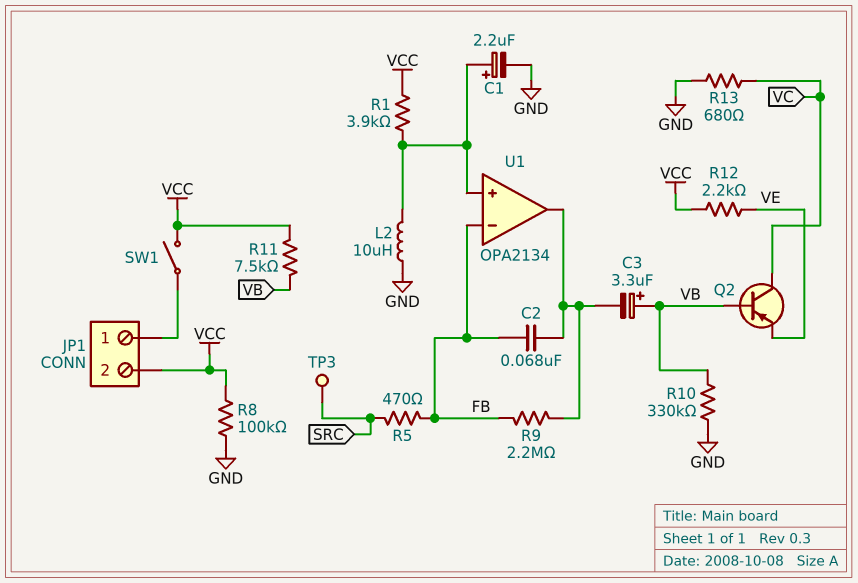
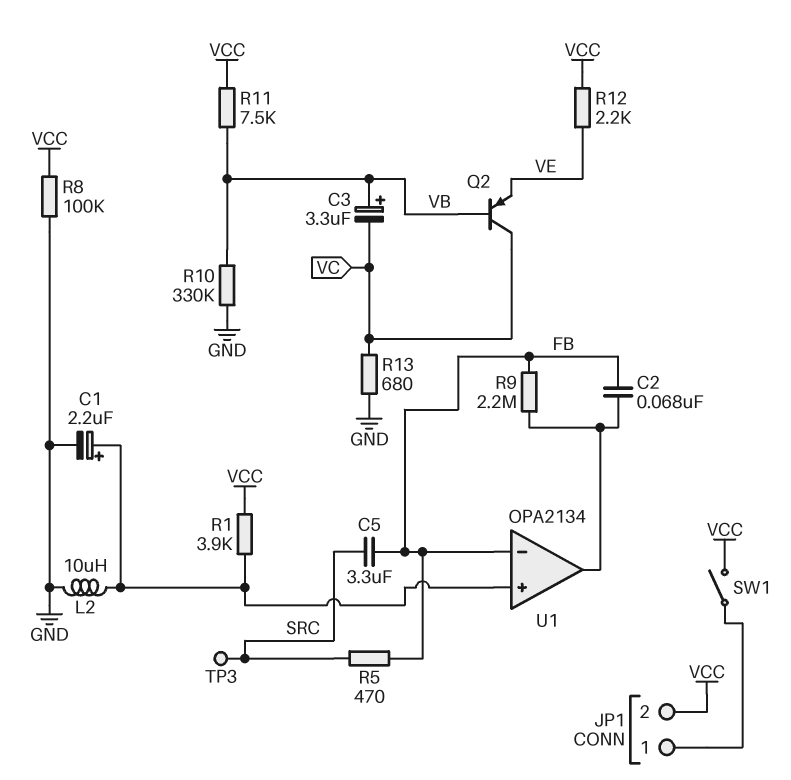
C3: 3.3uF (plus VB, minus U1/out) -> 3.3uF (plus VB, minus VC)
C5: none -> 3.3uF (FB, SRC)

